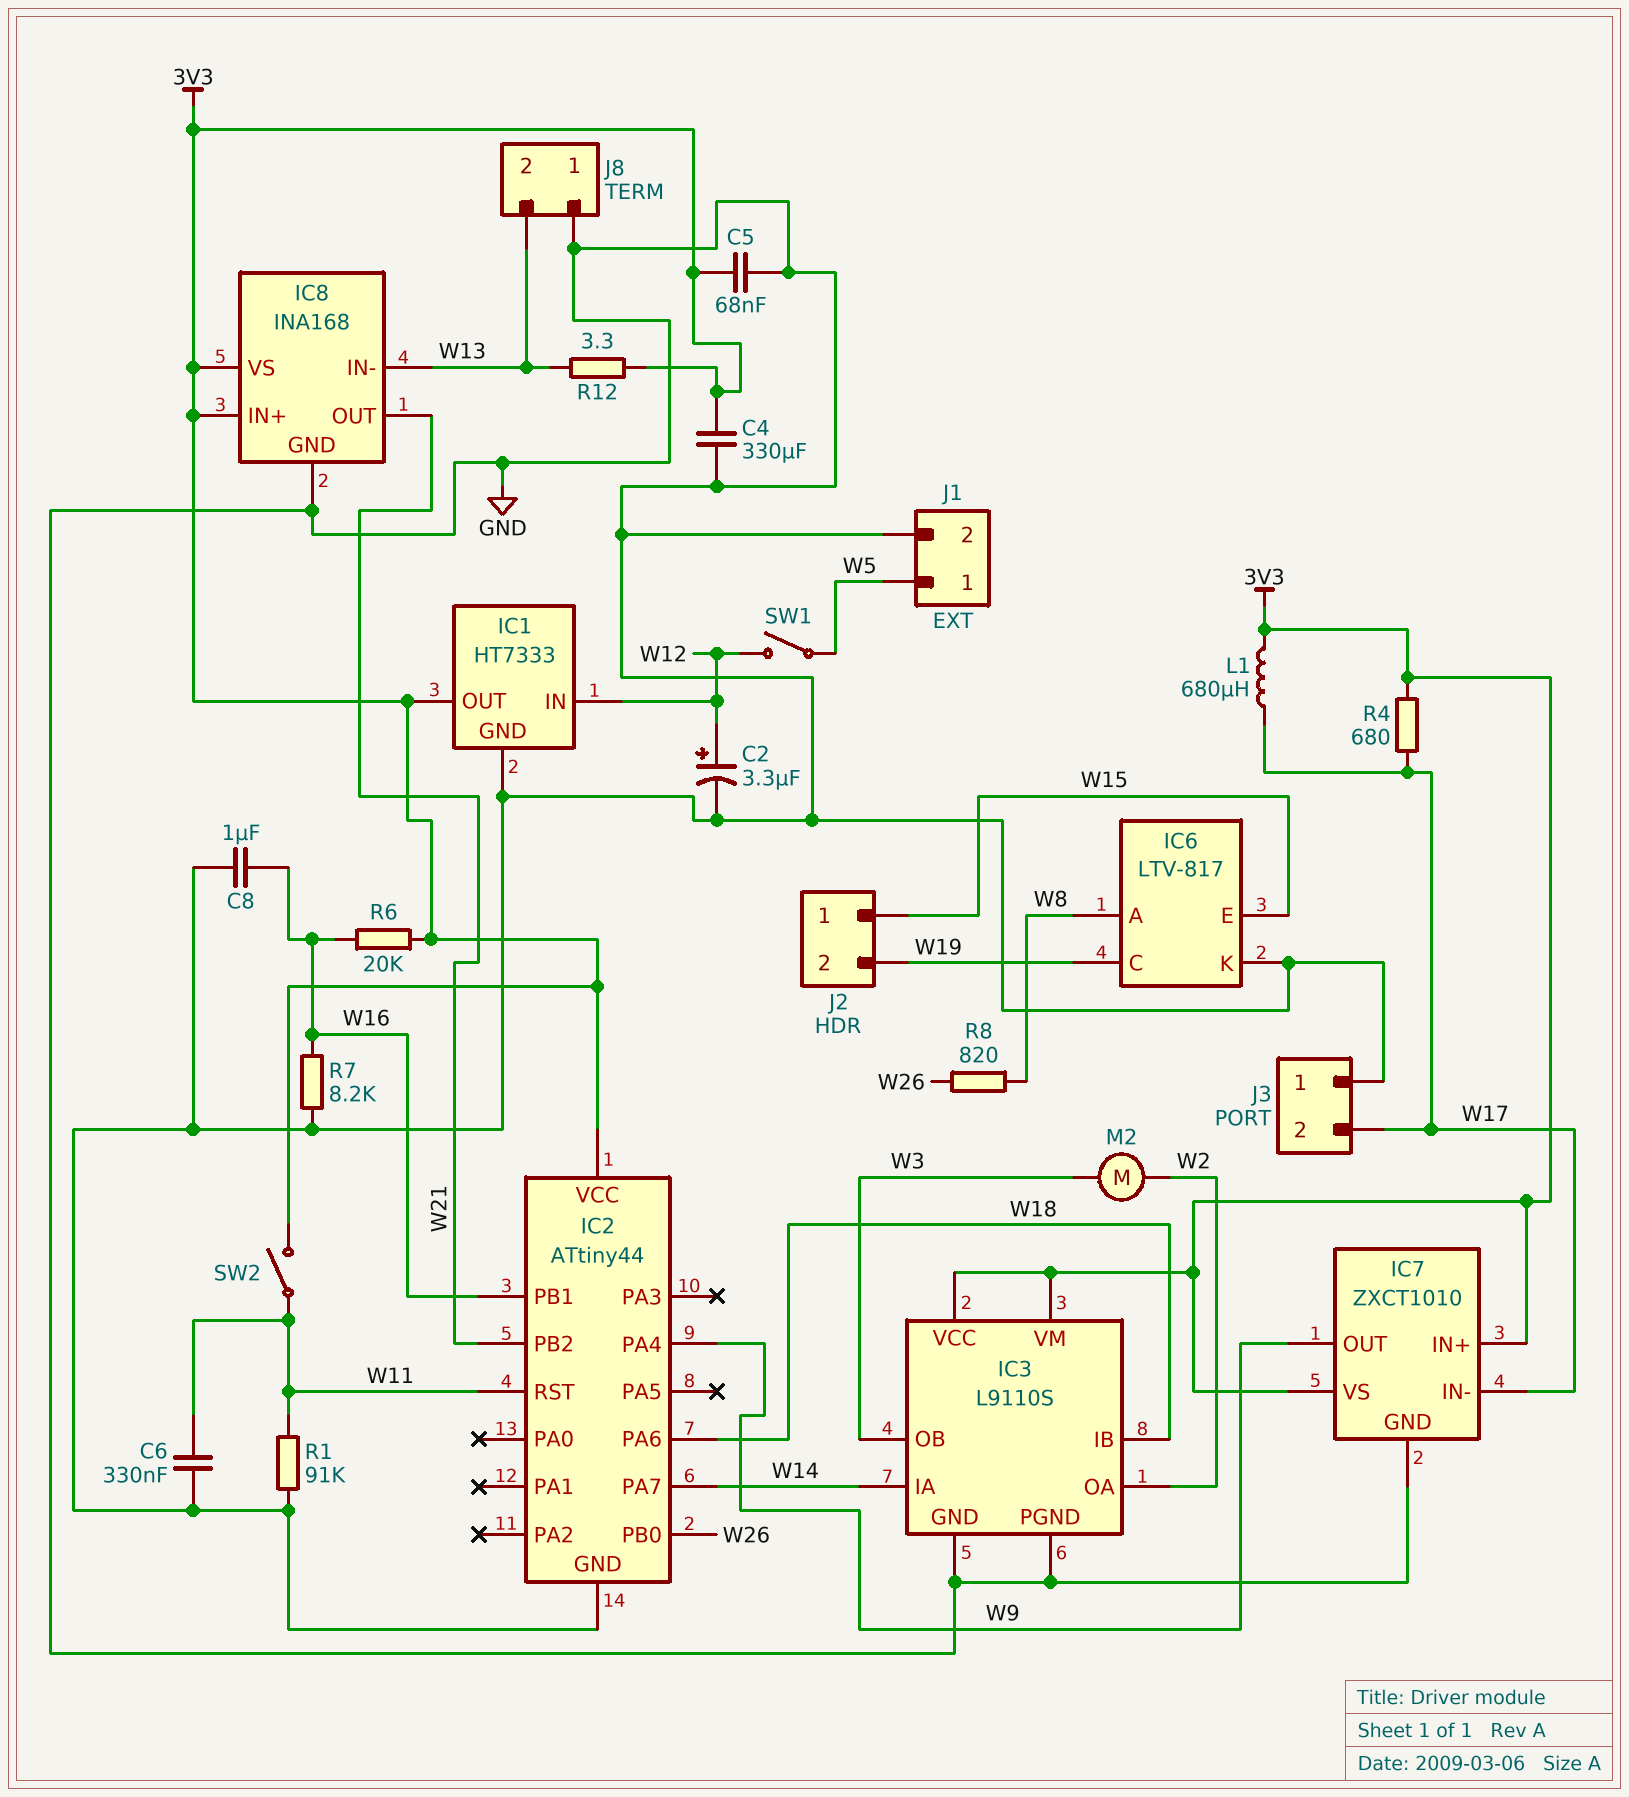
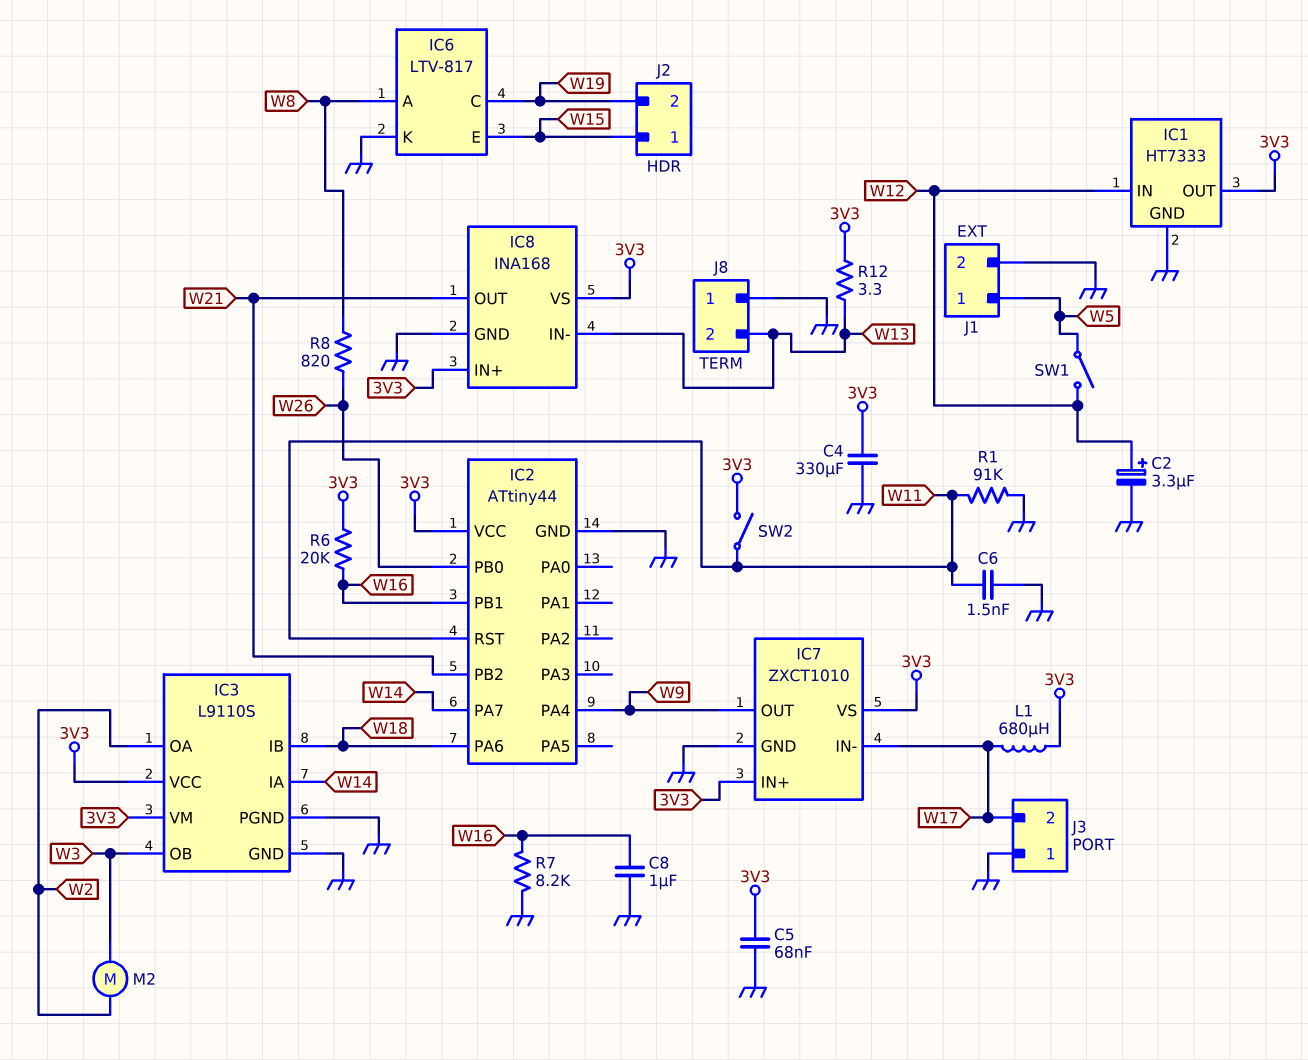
C6: 330nF (GND, W11) -> 1.5nF (GND, W11)
R4: 680 (3V3, W17) -> none

